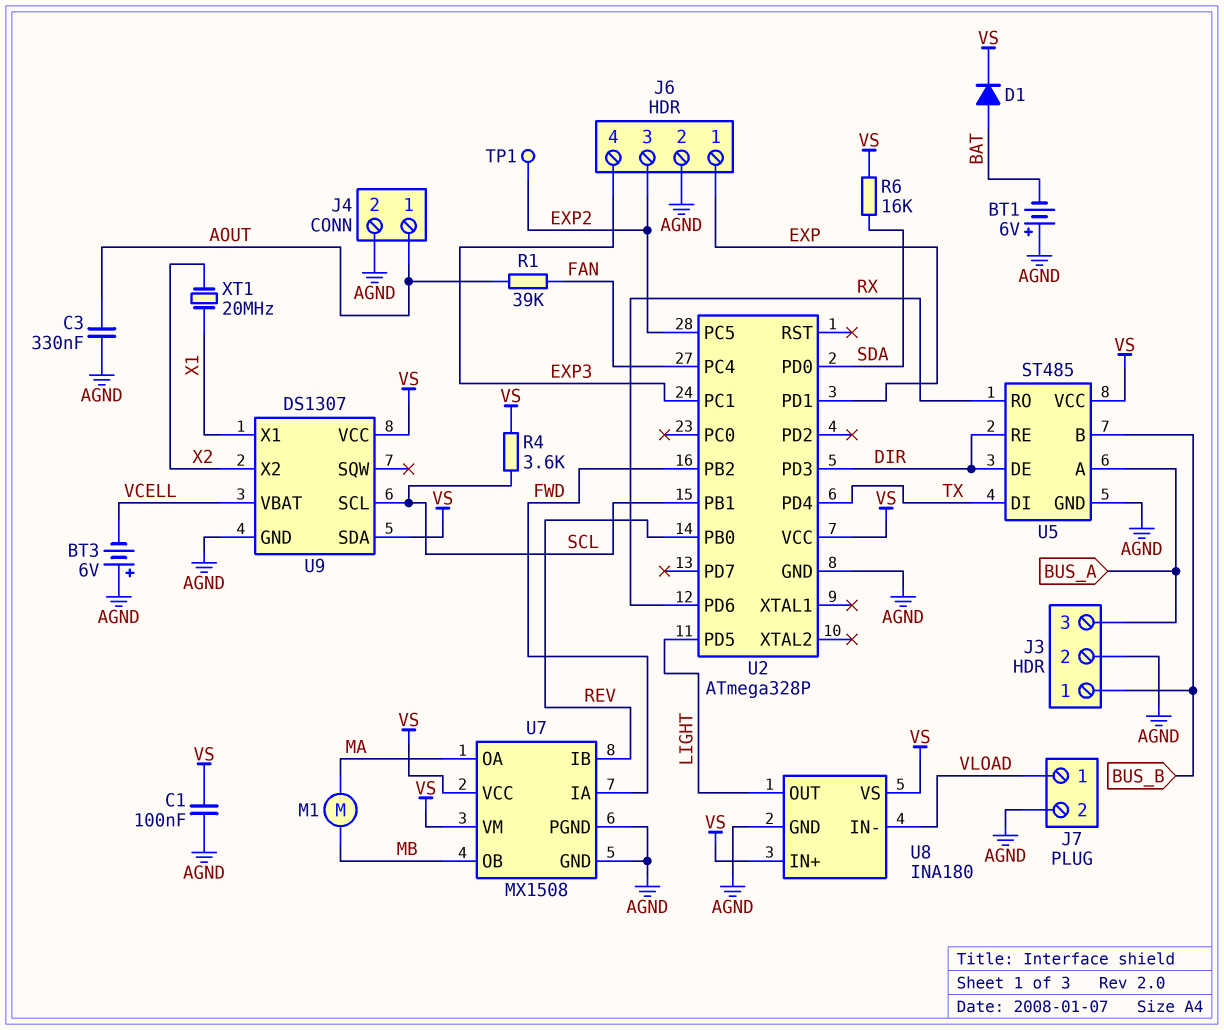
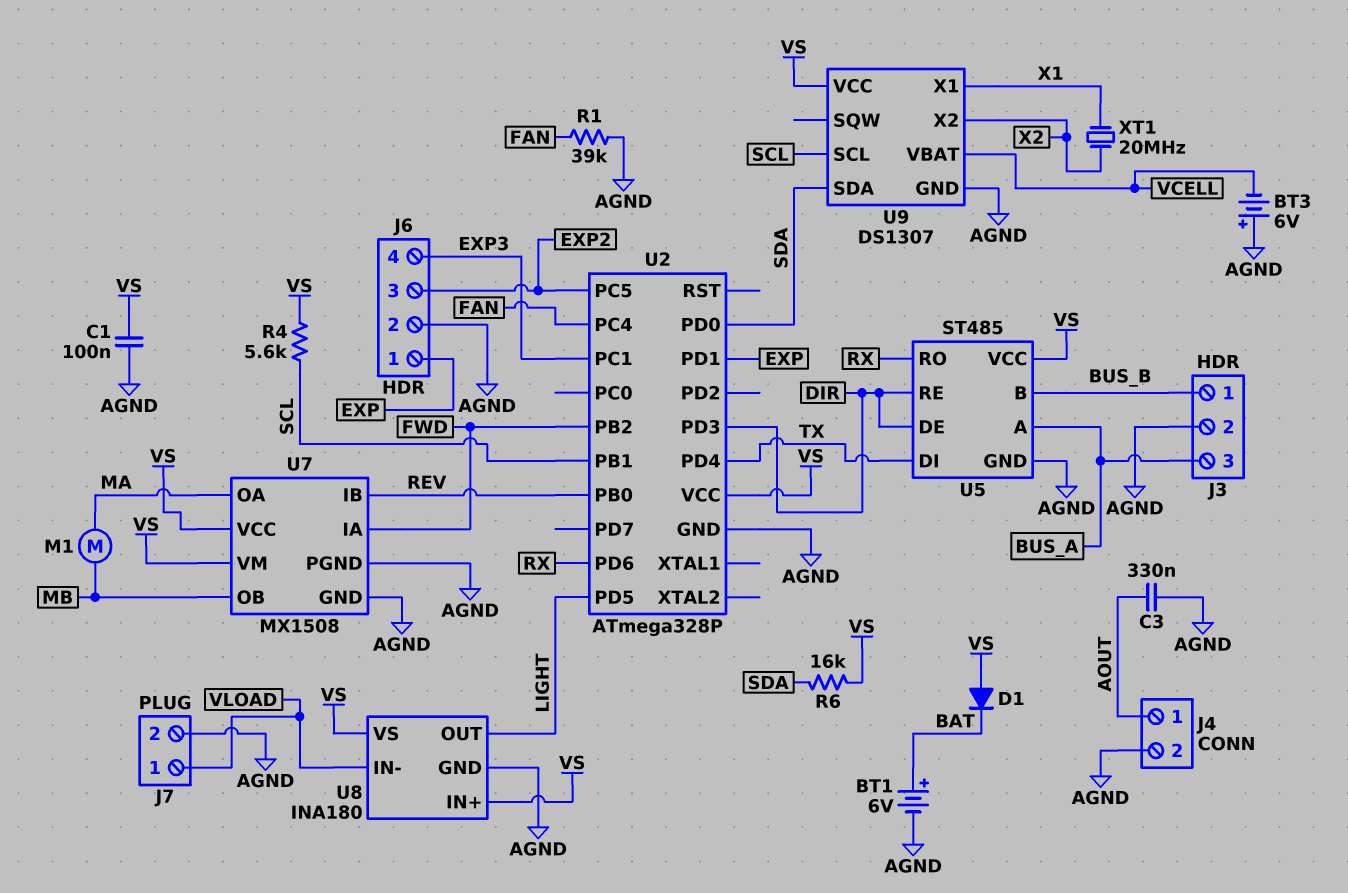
BT1: 6V (plus AGND, minus BAT) -> 6V (plus BAT, minus AGND)
D1: diode (A BAT, K VS) -> diode (A VS, K BAT)
R1: 39k (AOUT, FAN) -> 39k (AGND, FAN)
R4: 3.6k (SCL, VS) -> 5.6k (SCL, VS)
TP1: test point (EXP2) -> none
U9 pin SDA: VS -> SDA

